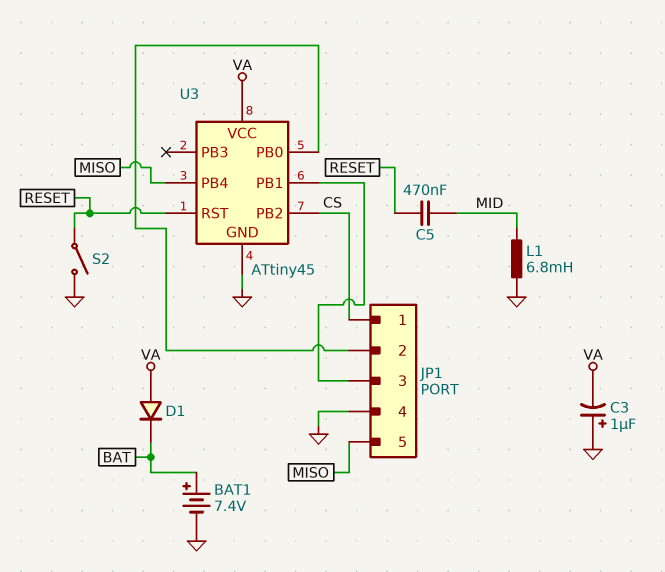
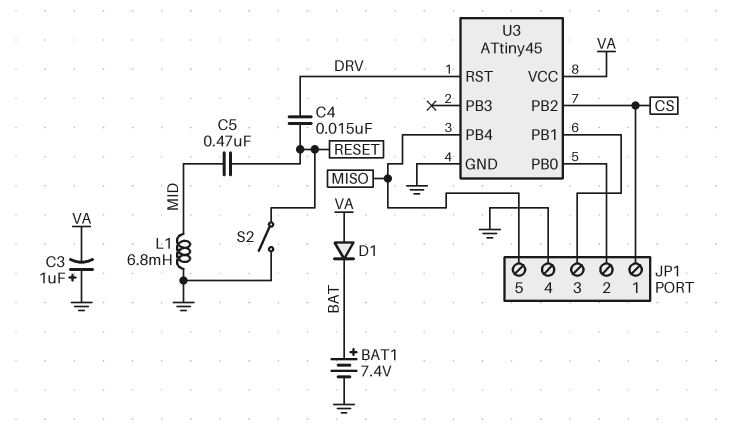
C4: none -> 15nF (DRV, RESET)
U3 pin RST: RESET -> DRV

